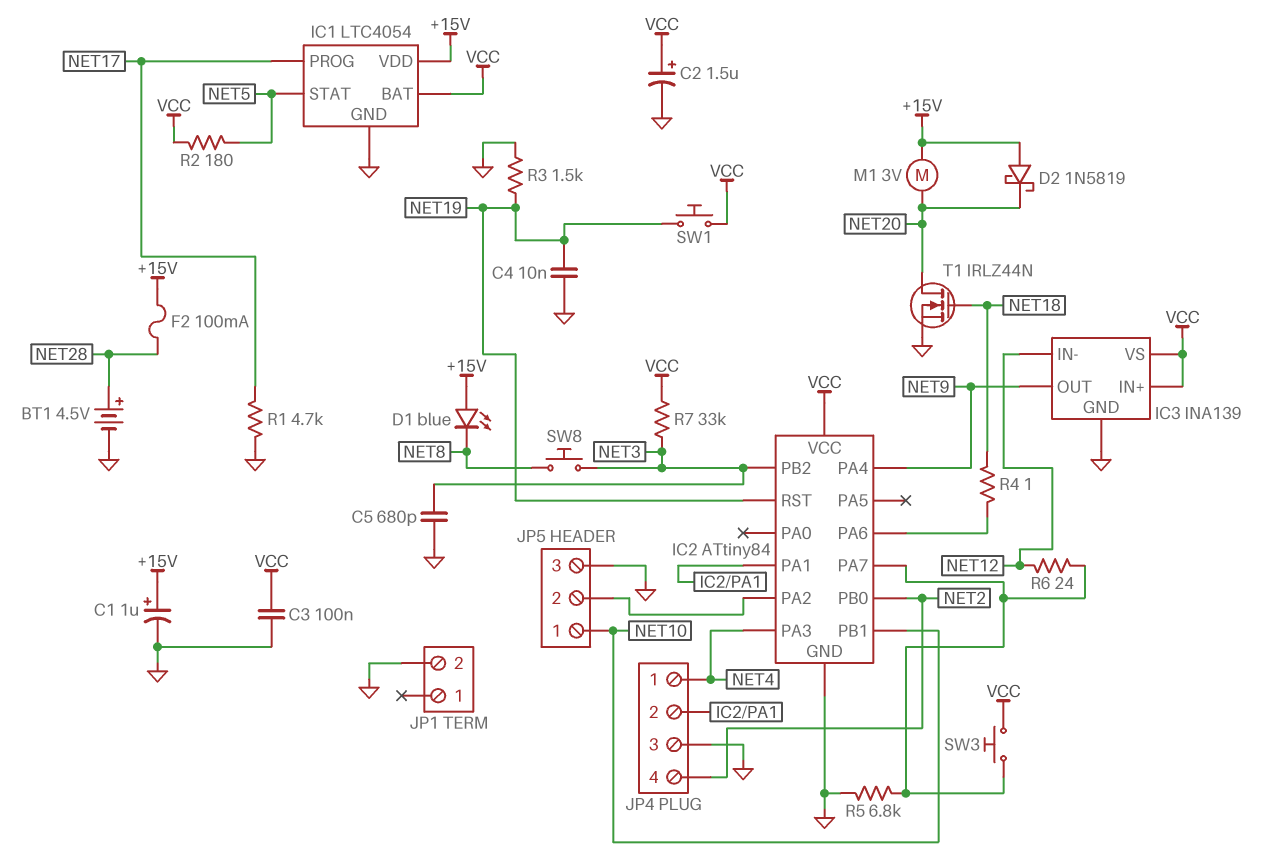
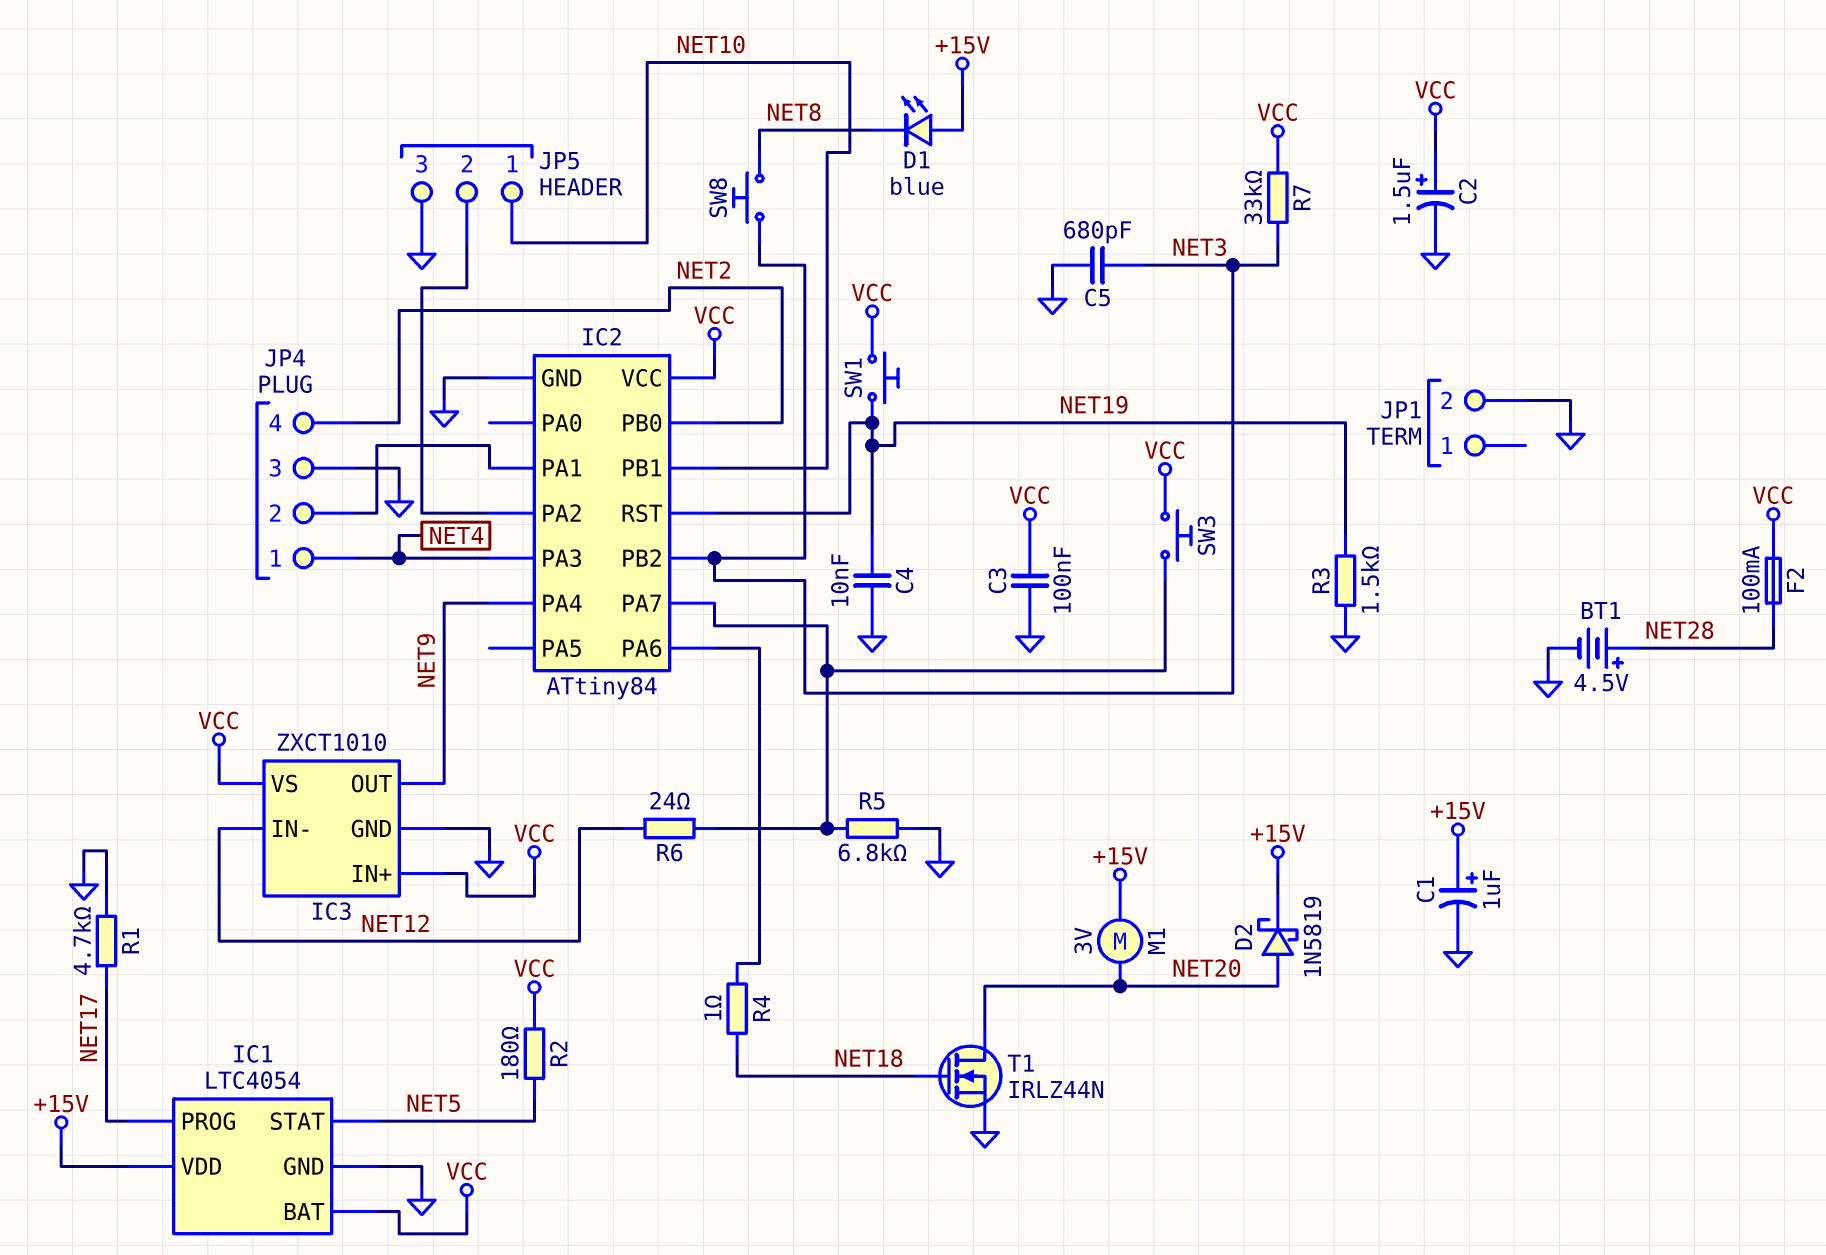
D2: schottky 1N5819 (A +15V, K NET20) -> schottky 1N5819 (A NET20, K +15V)
F2: 100mA (+15V, NET28) -> 100mA (NET28, VCC)
IC3: INA139 -> ZXCT1010

